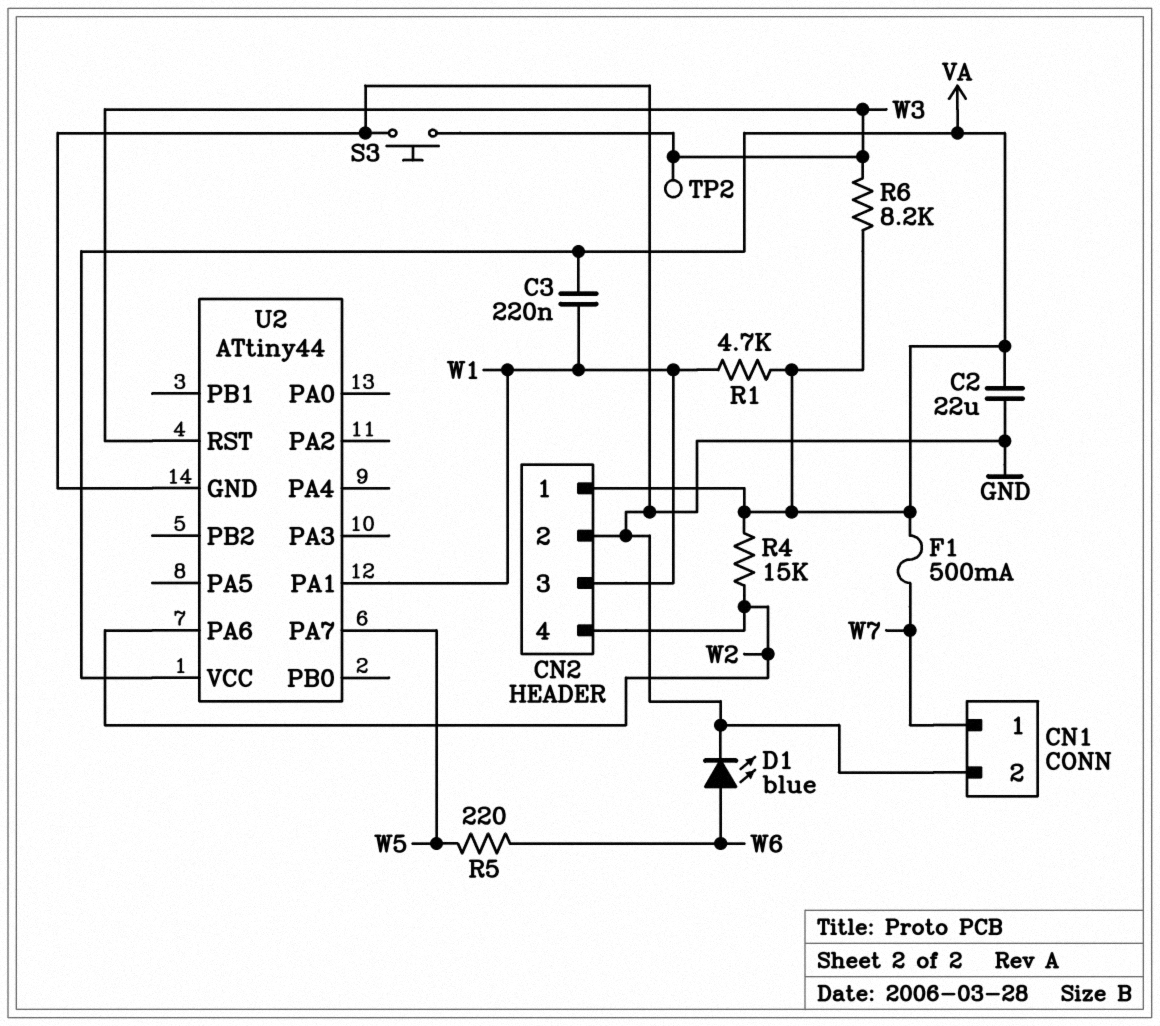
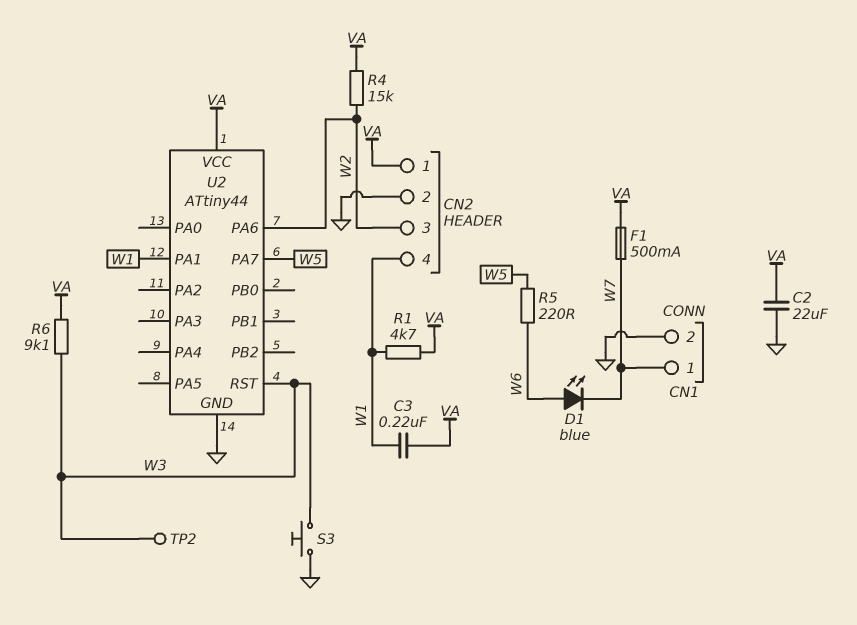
CN2 pin 3: W1 -> W2
CN2 pin 4: W2 -> W1
D1: LED blue (A W6, K GND) -> LED blue (A W6, K W7)
R6: 8.2k (VA, W3) -> 9.1k (VA, W3)

